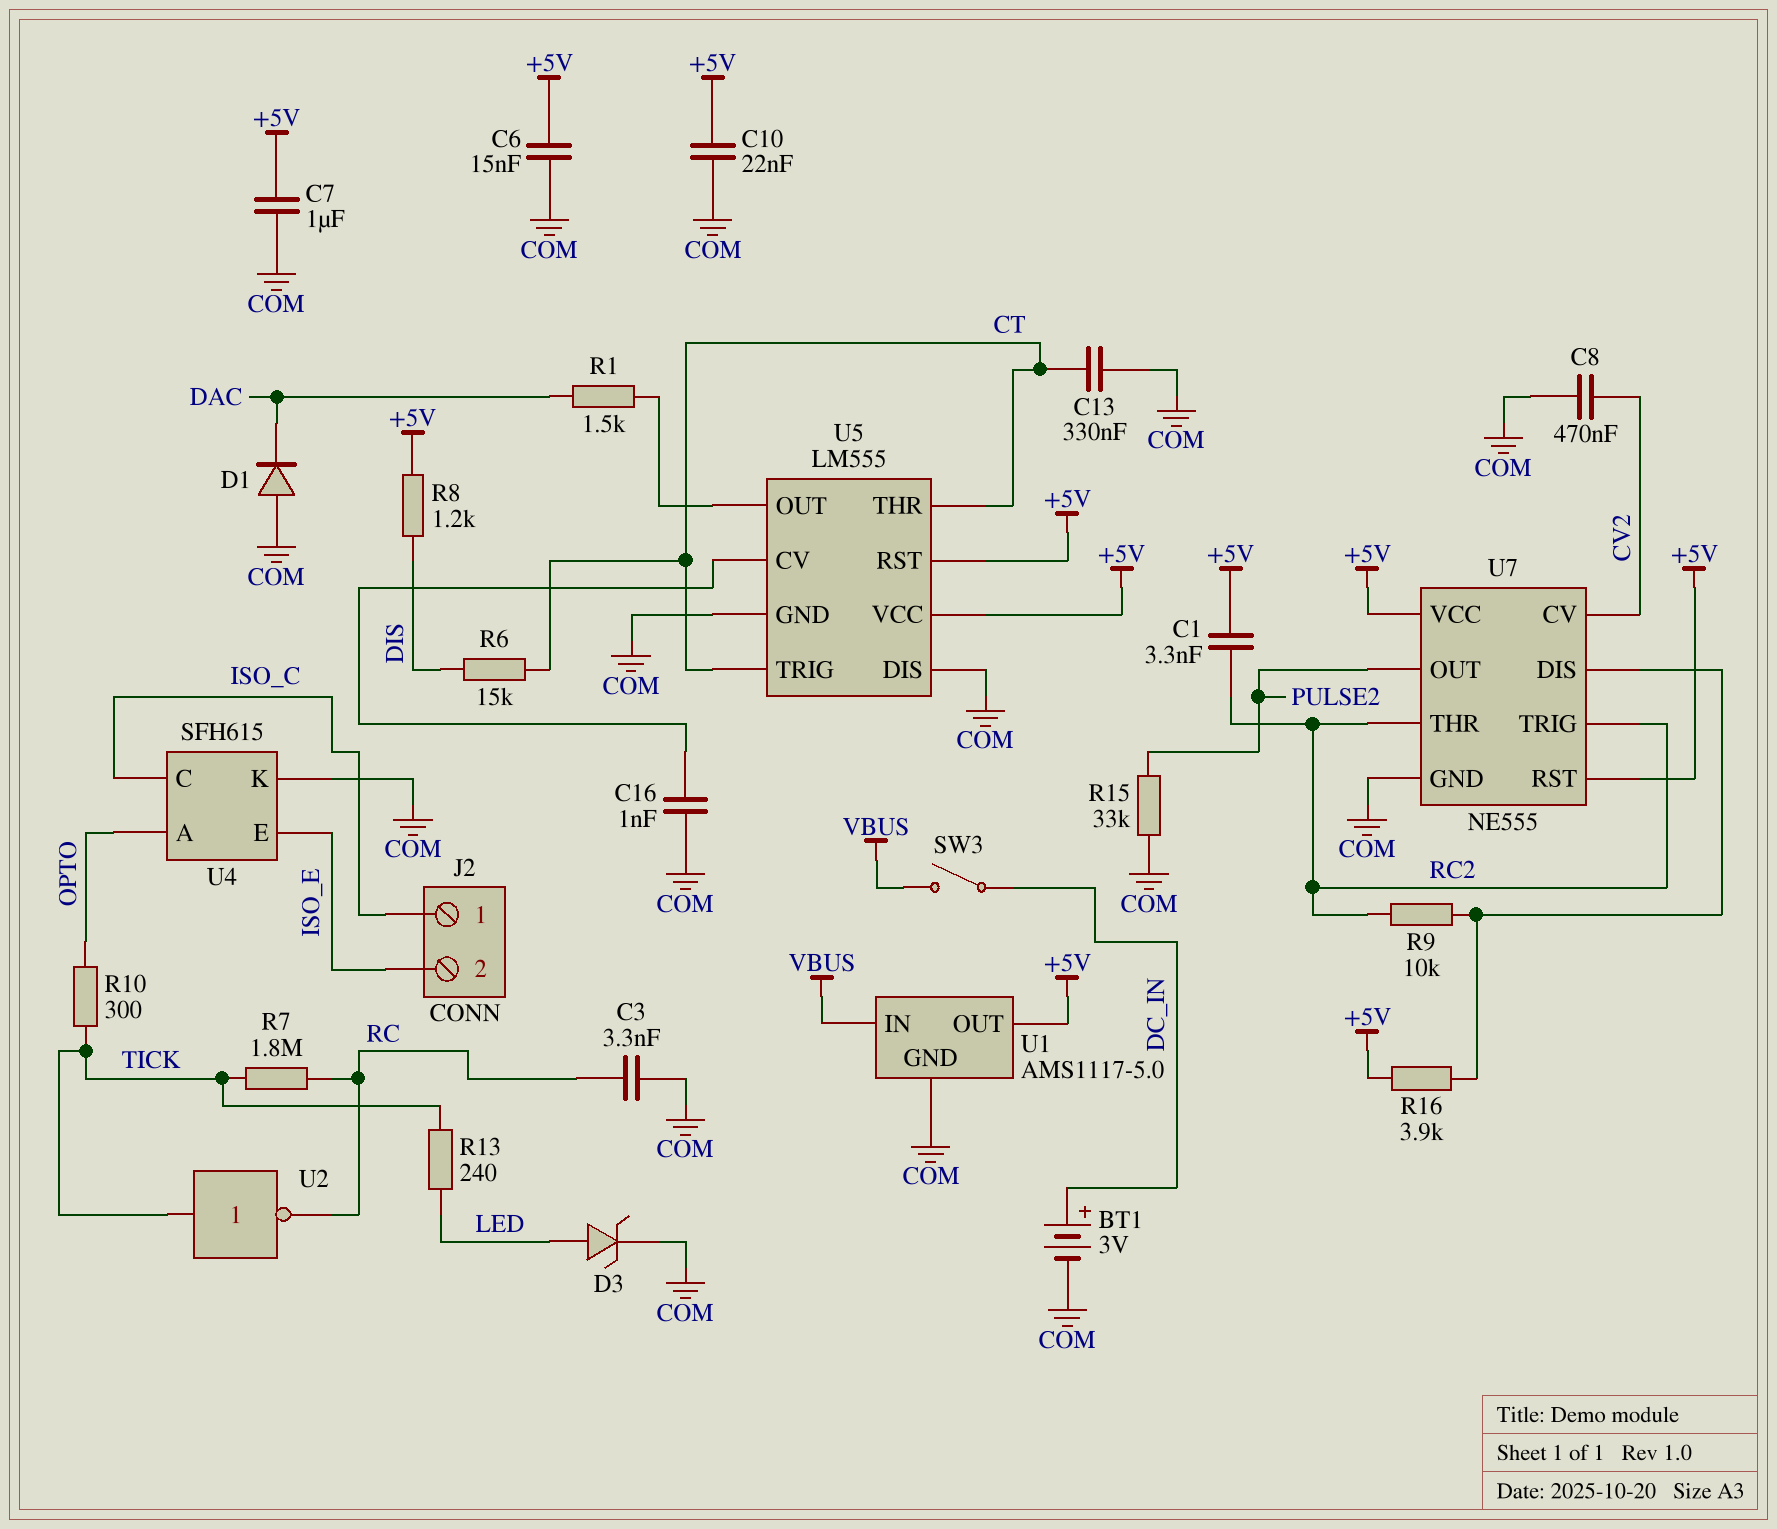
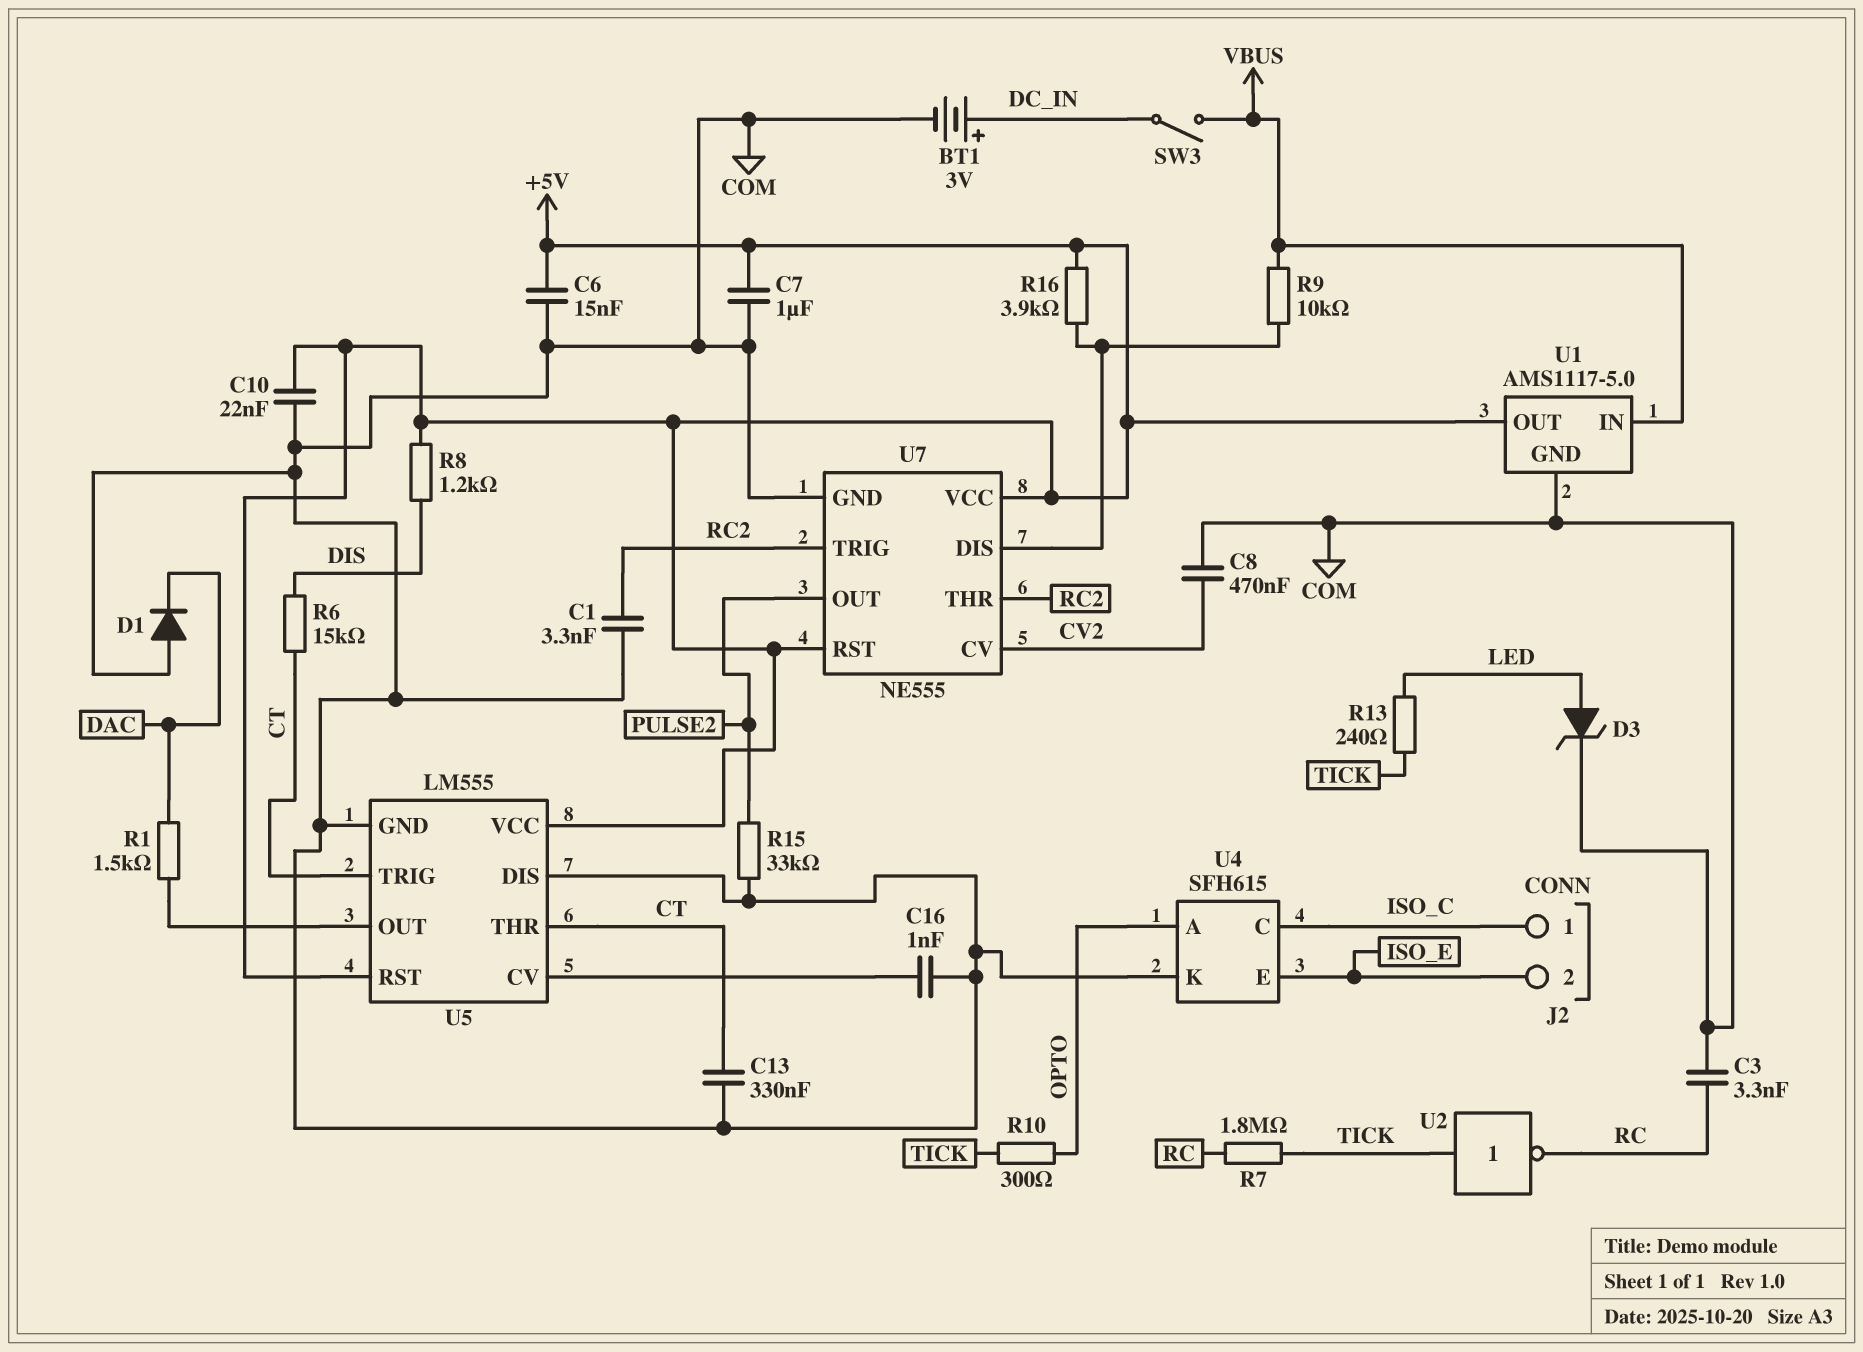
C1: 3.3nF (+5V, RC2) -> 3.3nF (COM, RC2)
R9: 10k (RC2, U7/DIS) -> 10k (U7/DIS, VBUS)

